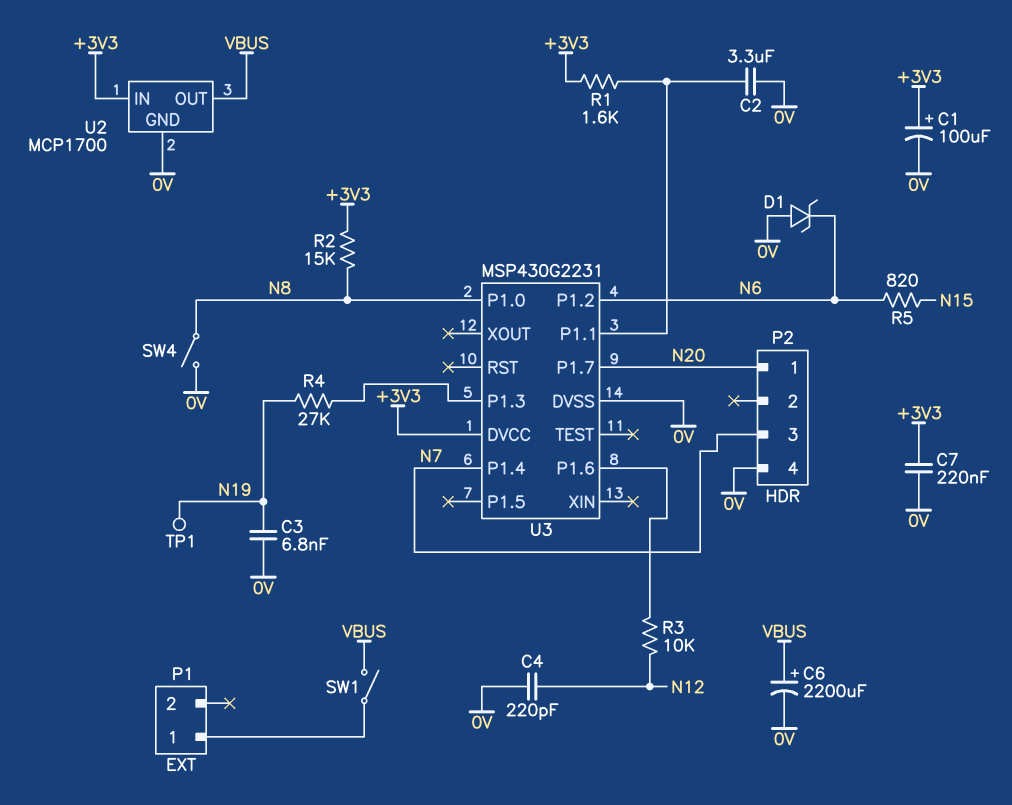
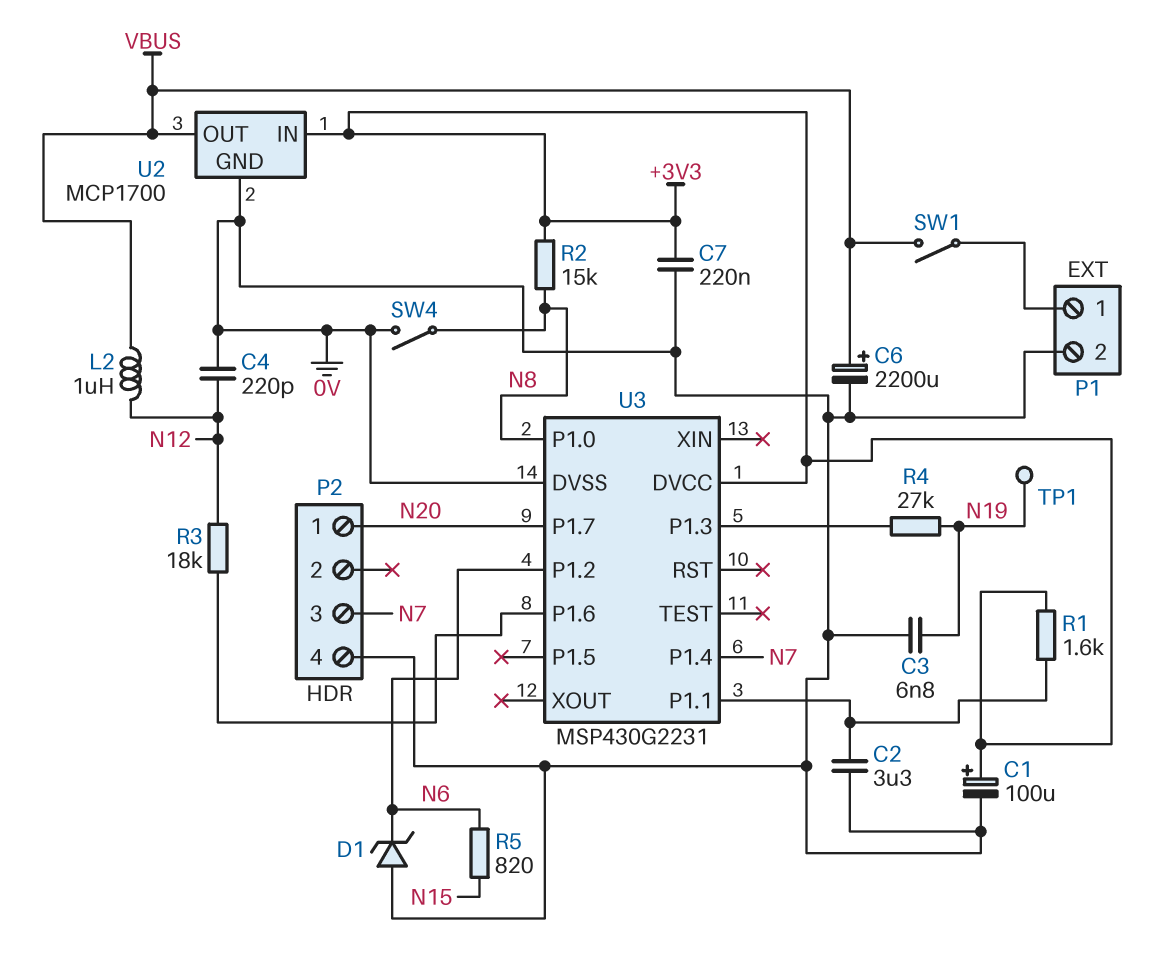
L2: none -> 1uH (N12, VBUS)
P1 pin 2: none -> 0V
R3: 10k (N12, U3/P1.6) -> 18k (N12, U3/P1.6)

